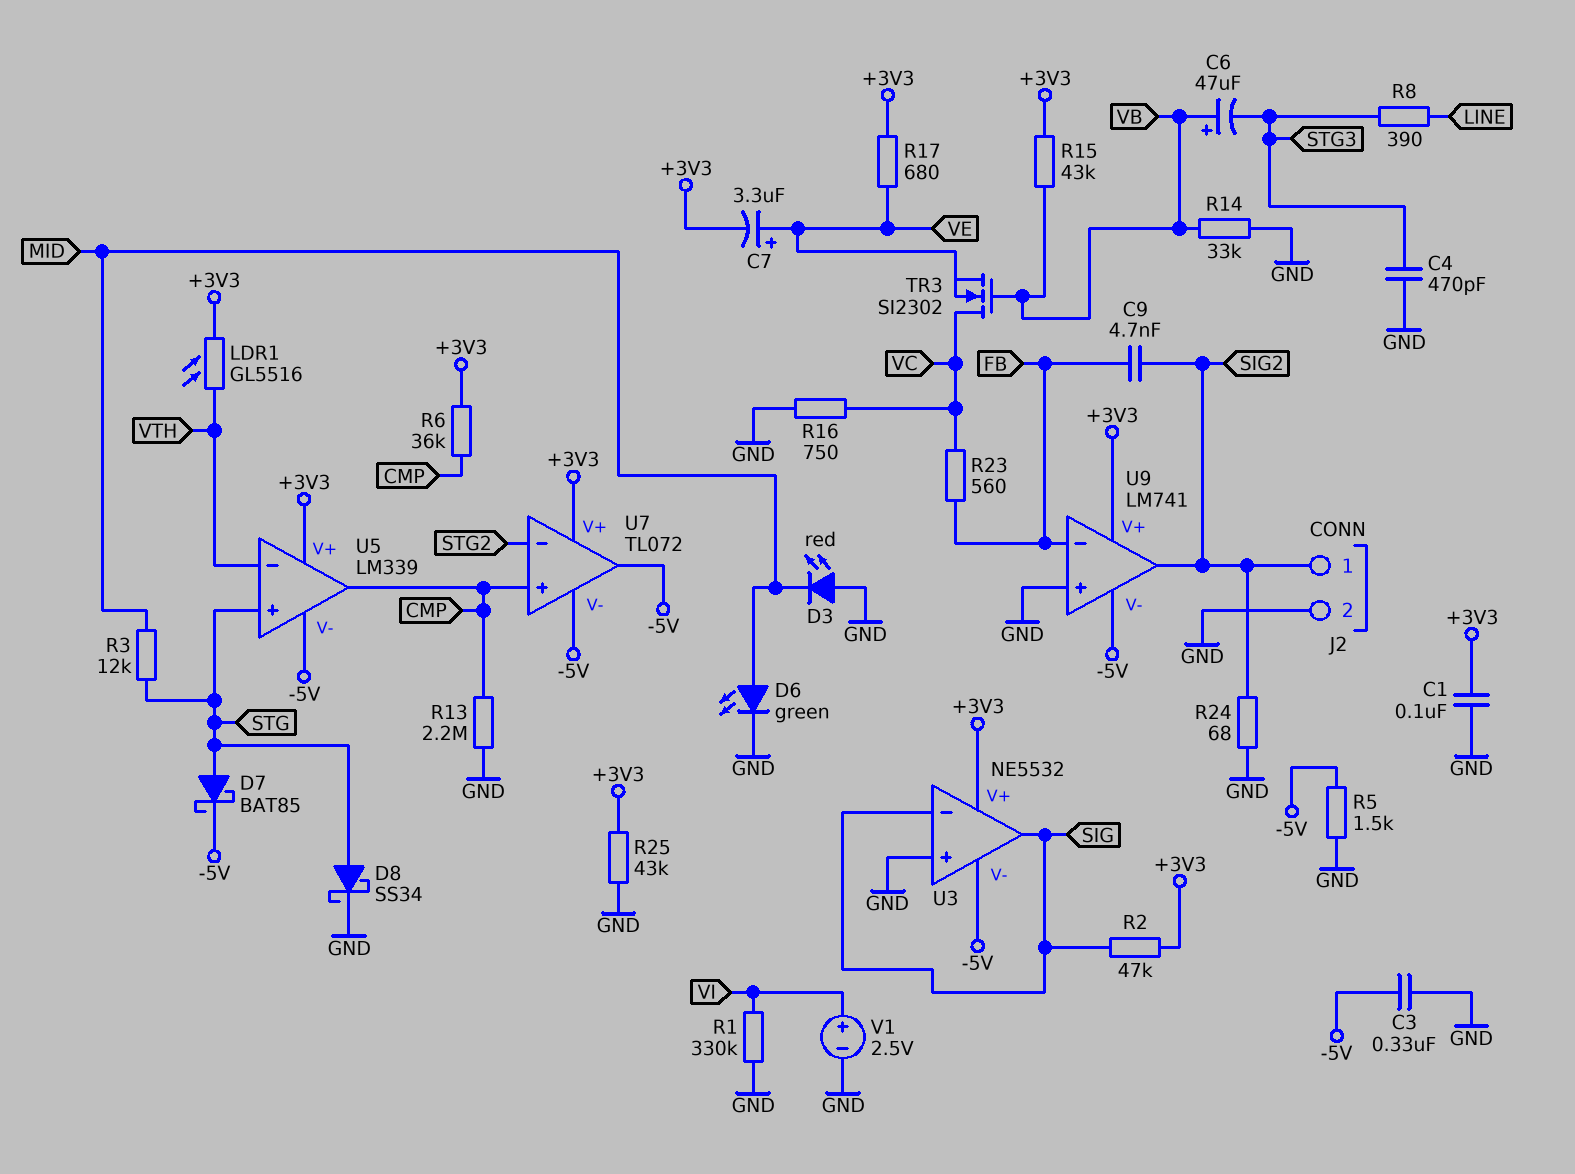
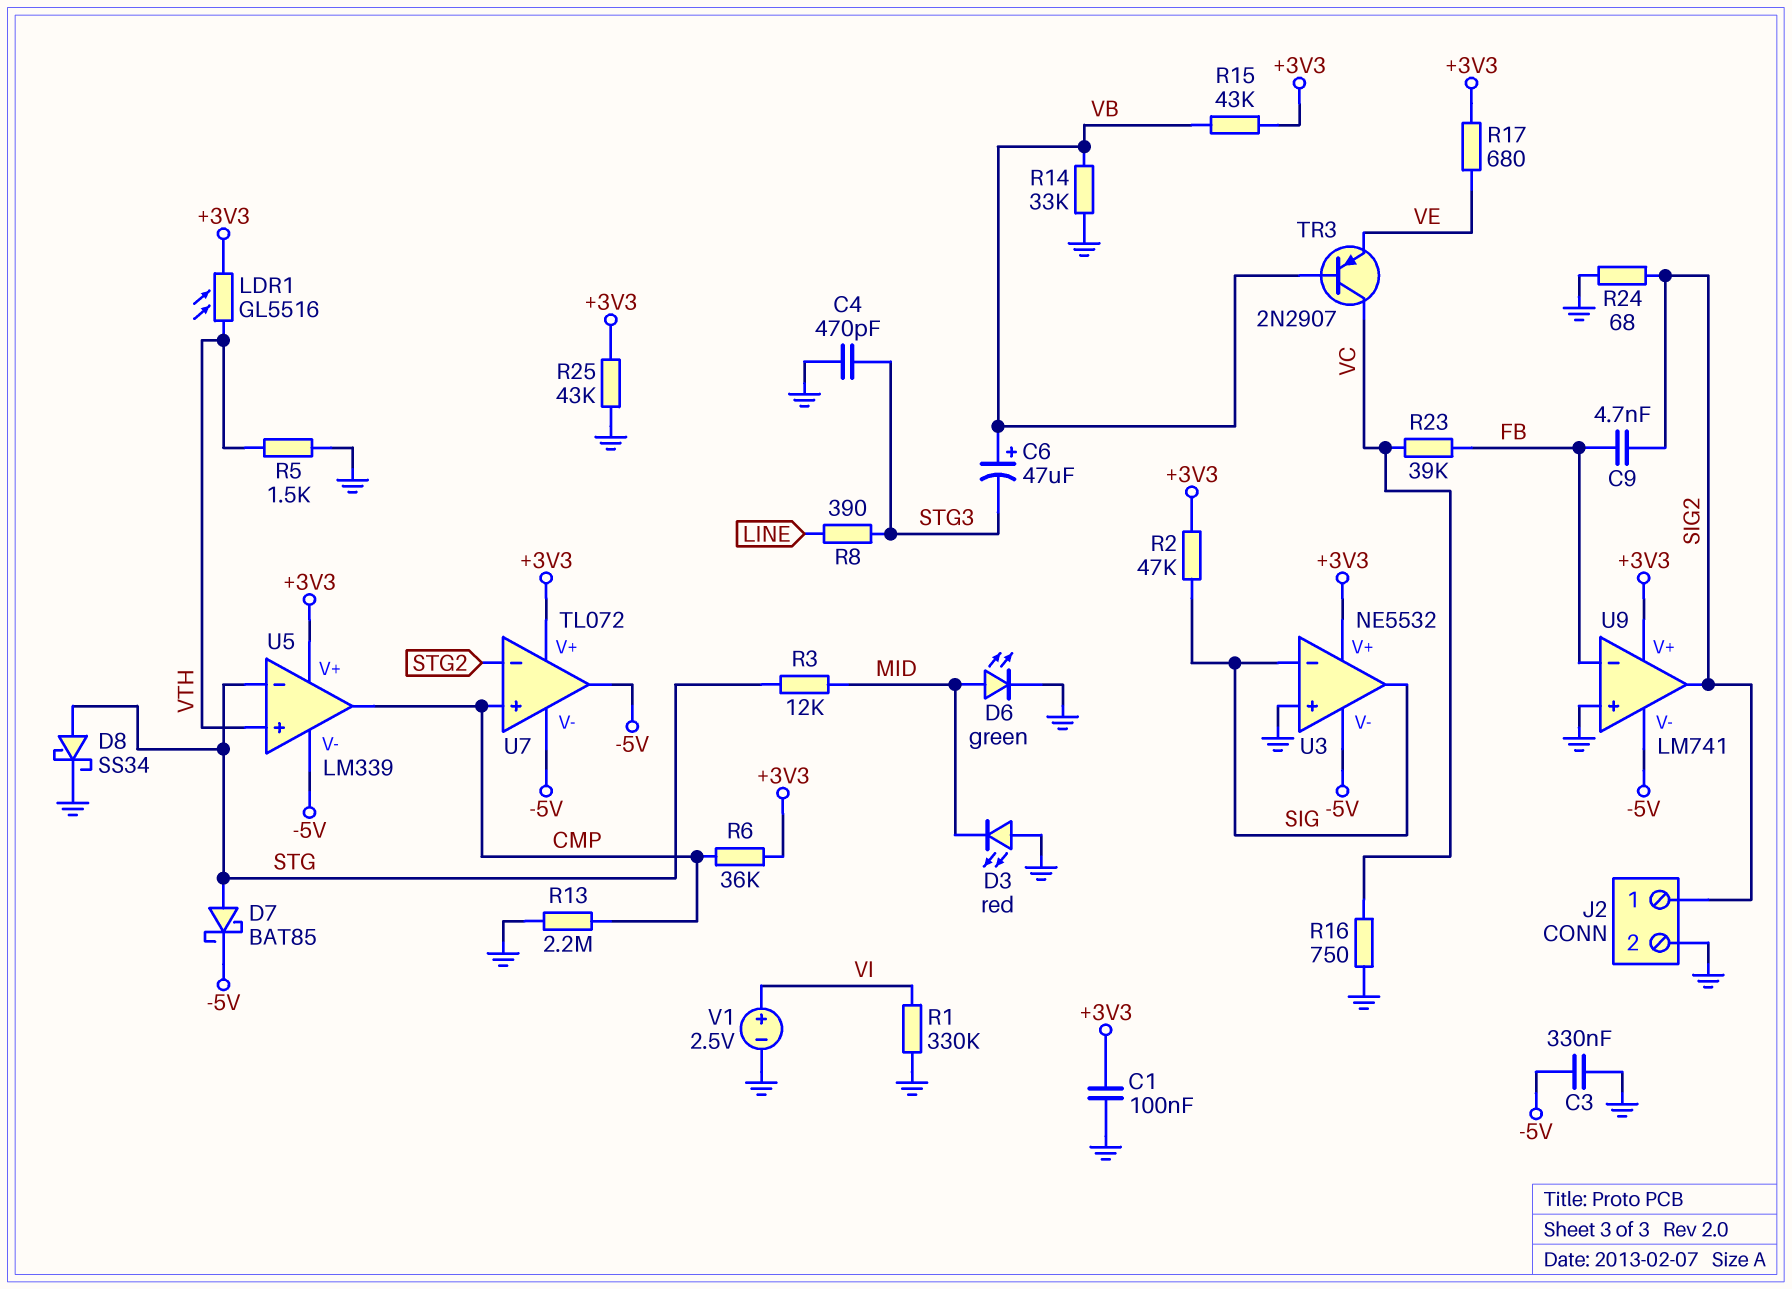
C7: 3.3uF (plus VE, minus +3V3) -> none
R5: 1.5k (-5V, GND) -> 1.5k (GND, VTH)
R23: 560 (FB, VC) -> 39k (FB, VC)
TR3: NMOS SI2302 (G VB, D VC, S VE) -> PNP 2N2907 (B VB, C VC, E VE)
U5 pin in+: STG -> VTH
U5 pin in-: VTH -> STG

